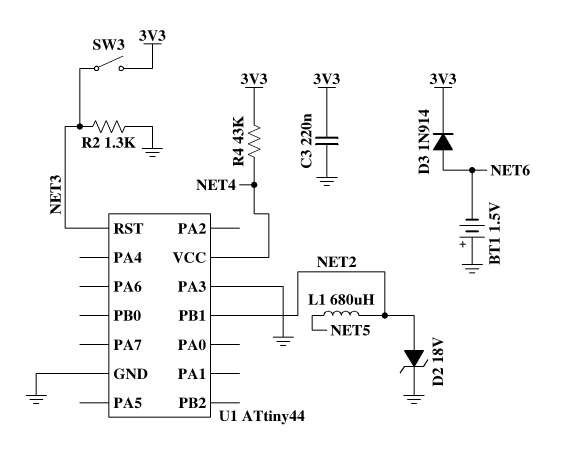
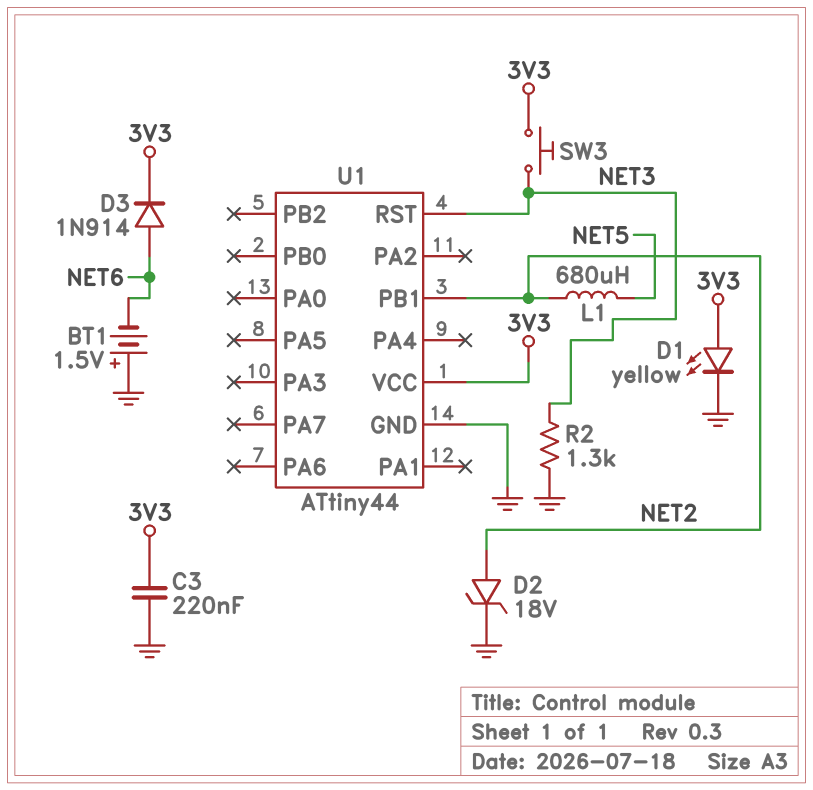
D1: none -> LED yellow (A 3V3, K GND)
R4: 43k (3V3, NET4) -> none
SW3: switch (3V3, NET3) -> button (3V3, NET3)
U1 pin PA3: GND -> none
U1 pin VCC: NET4 -> 3V3

